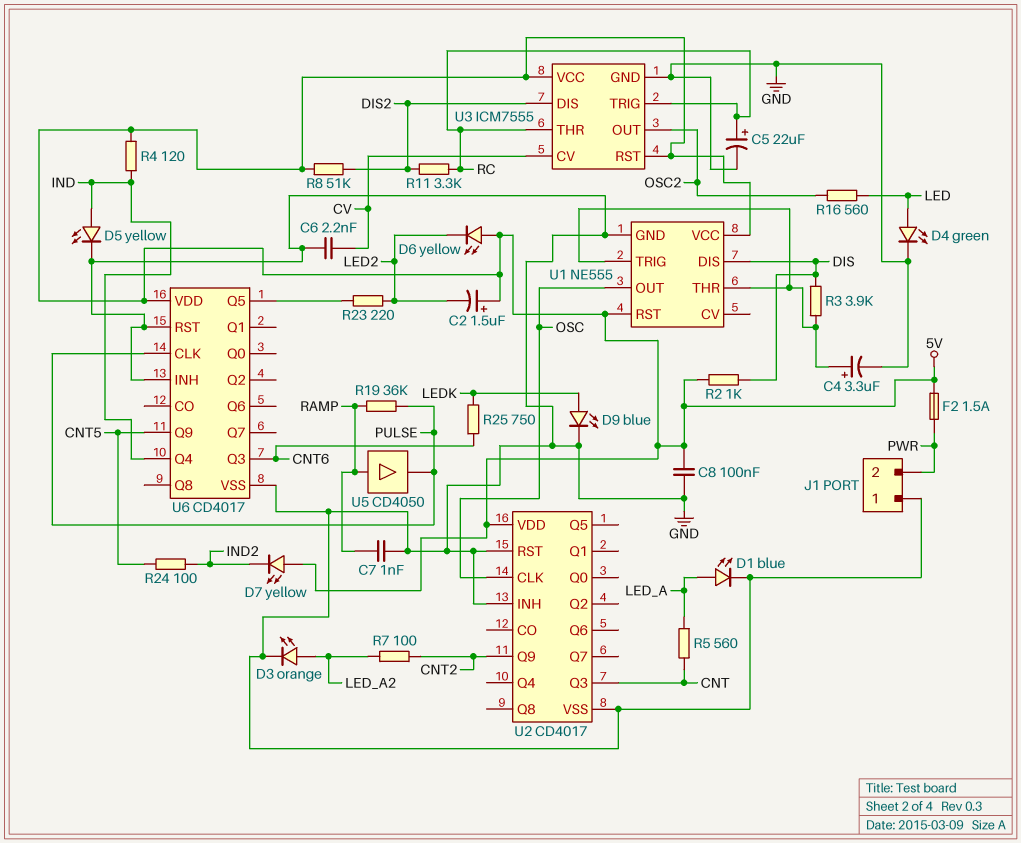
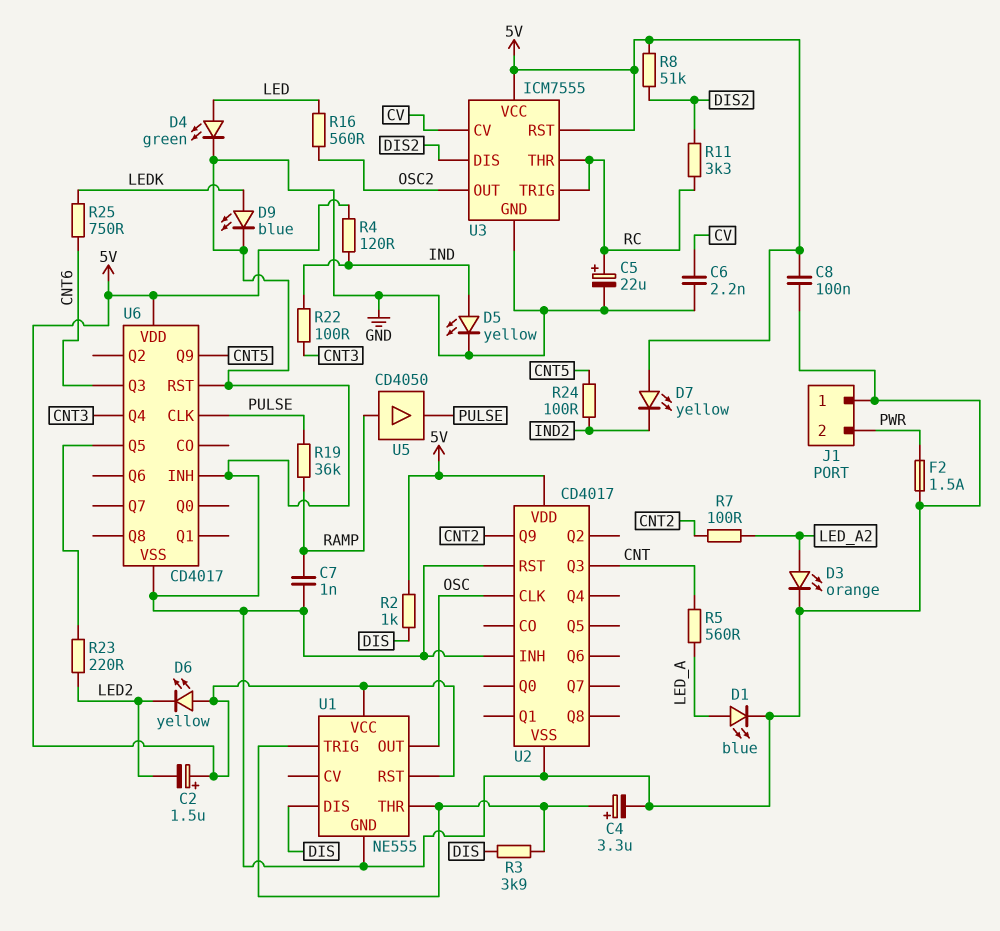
F2: 1.5A (5V, PWR) -> 1.5A (GND, PWR)
R22: none -> 100 (CNT3, IND)
U6 pin Q4: IND -> CNT3

